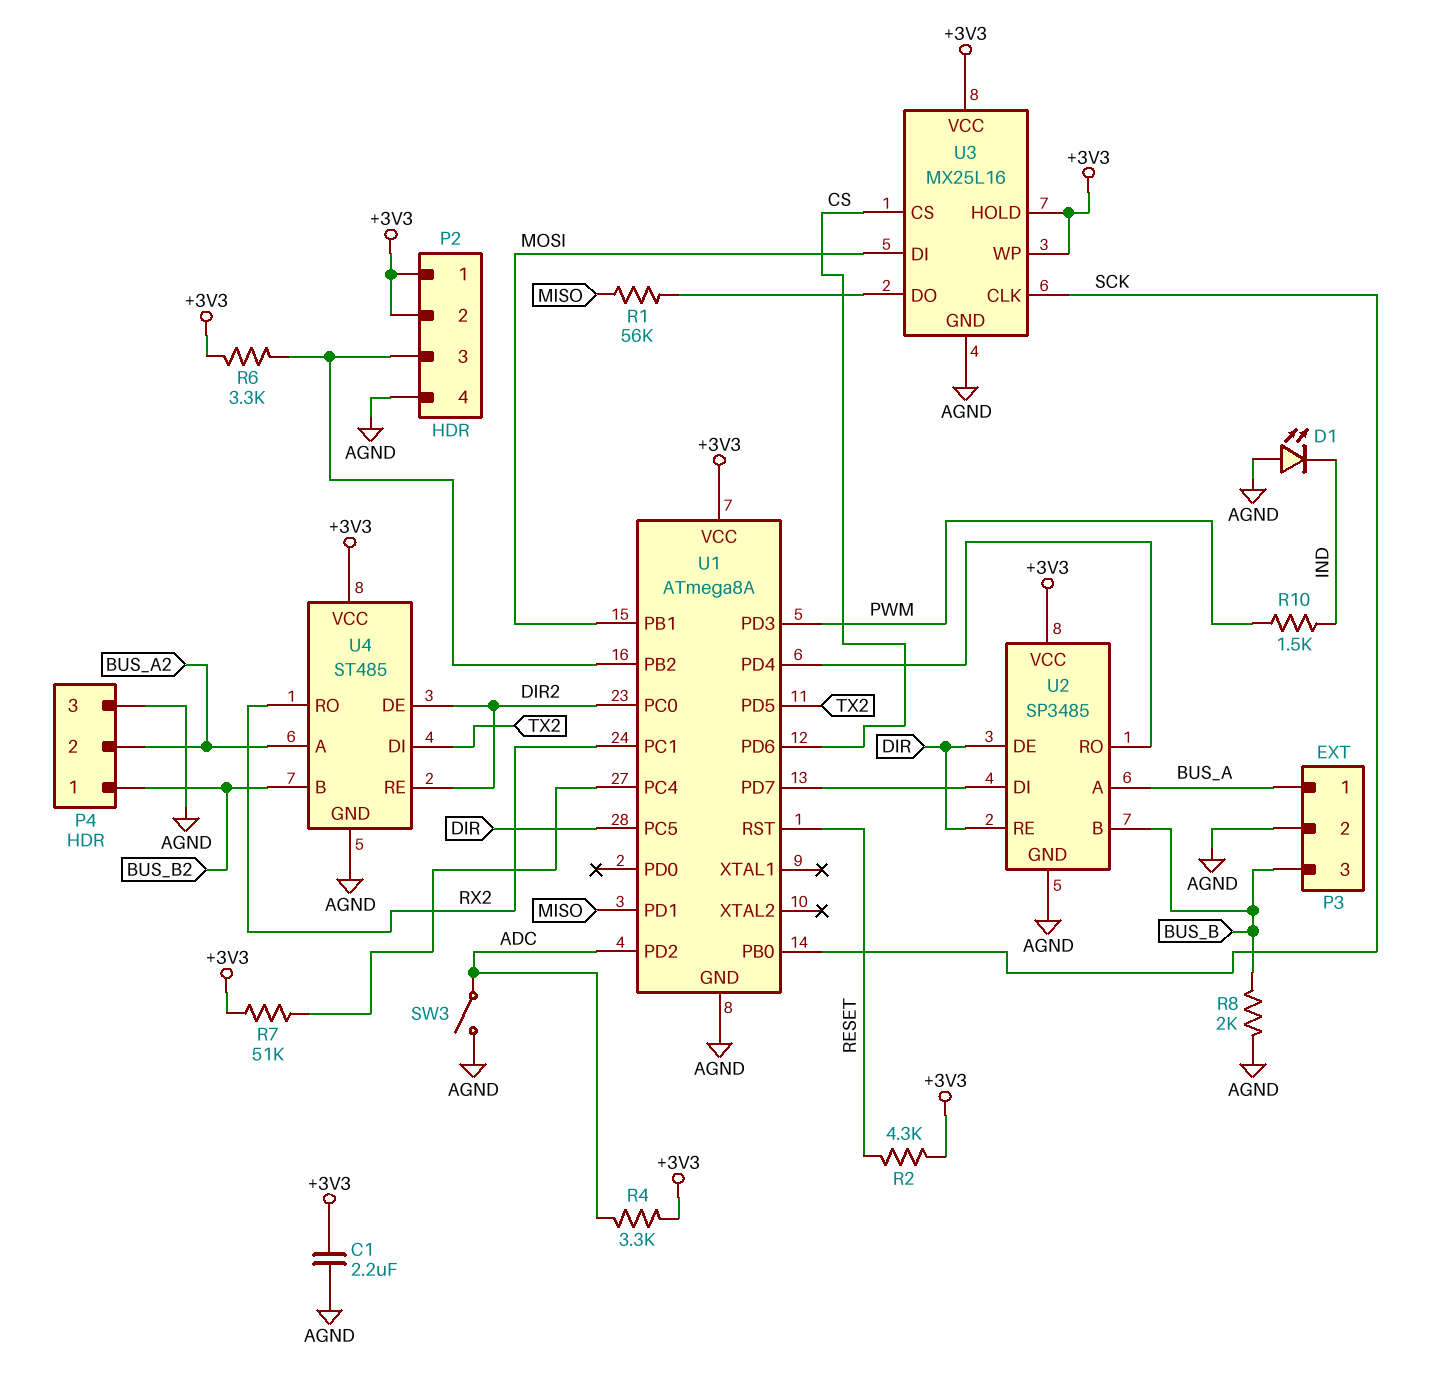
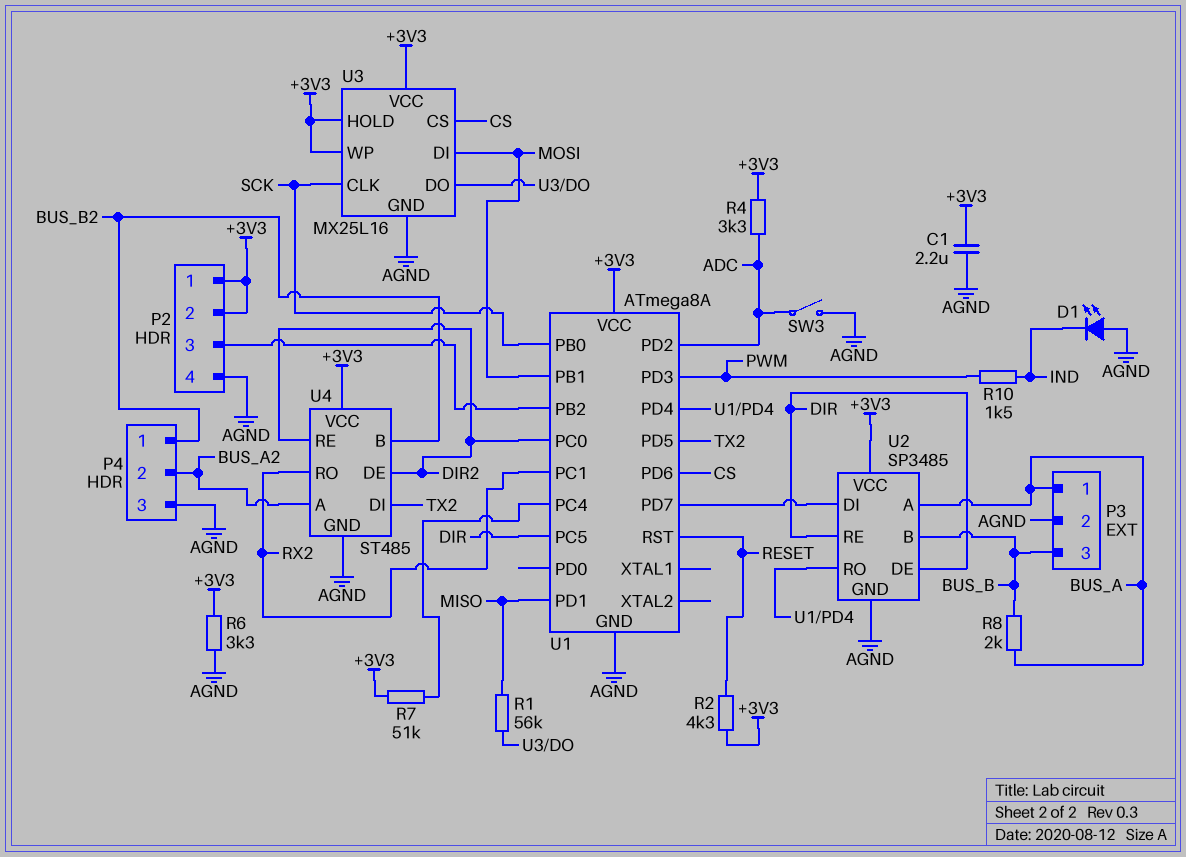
R6: 3.3k (+3V3, P2/3) -> 3.3k (+3V3, AGND)
R8: 2k (AGND, BUS_B) -> 2k (BUS_A, BUS_B)

